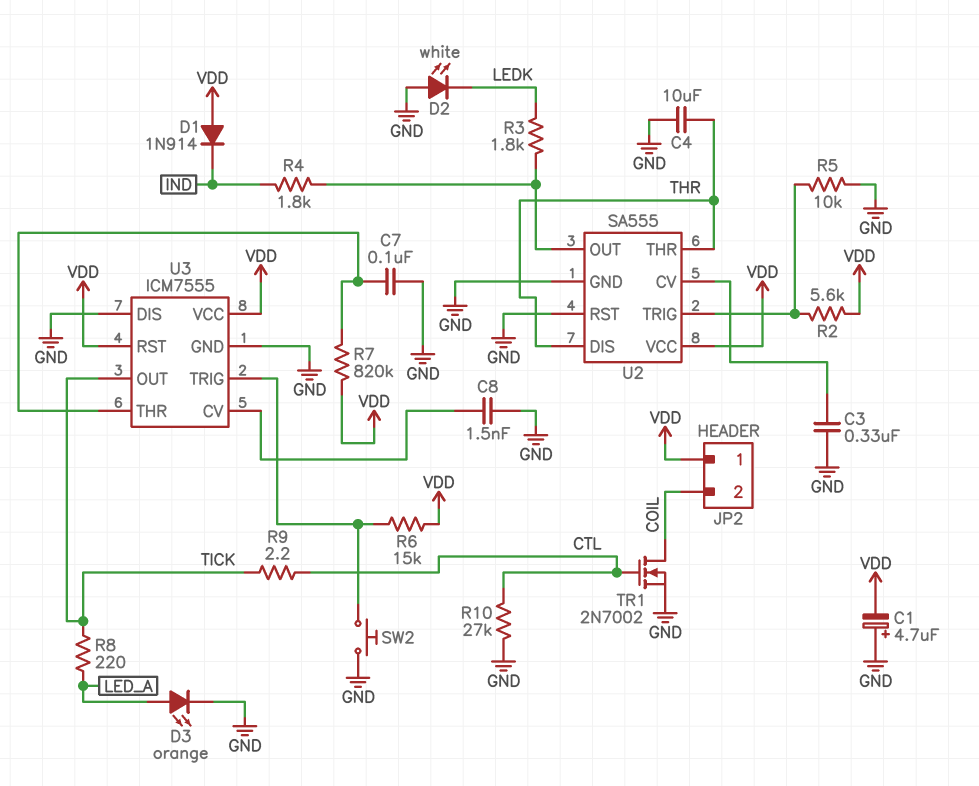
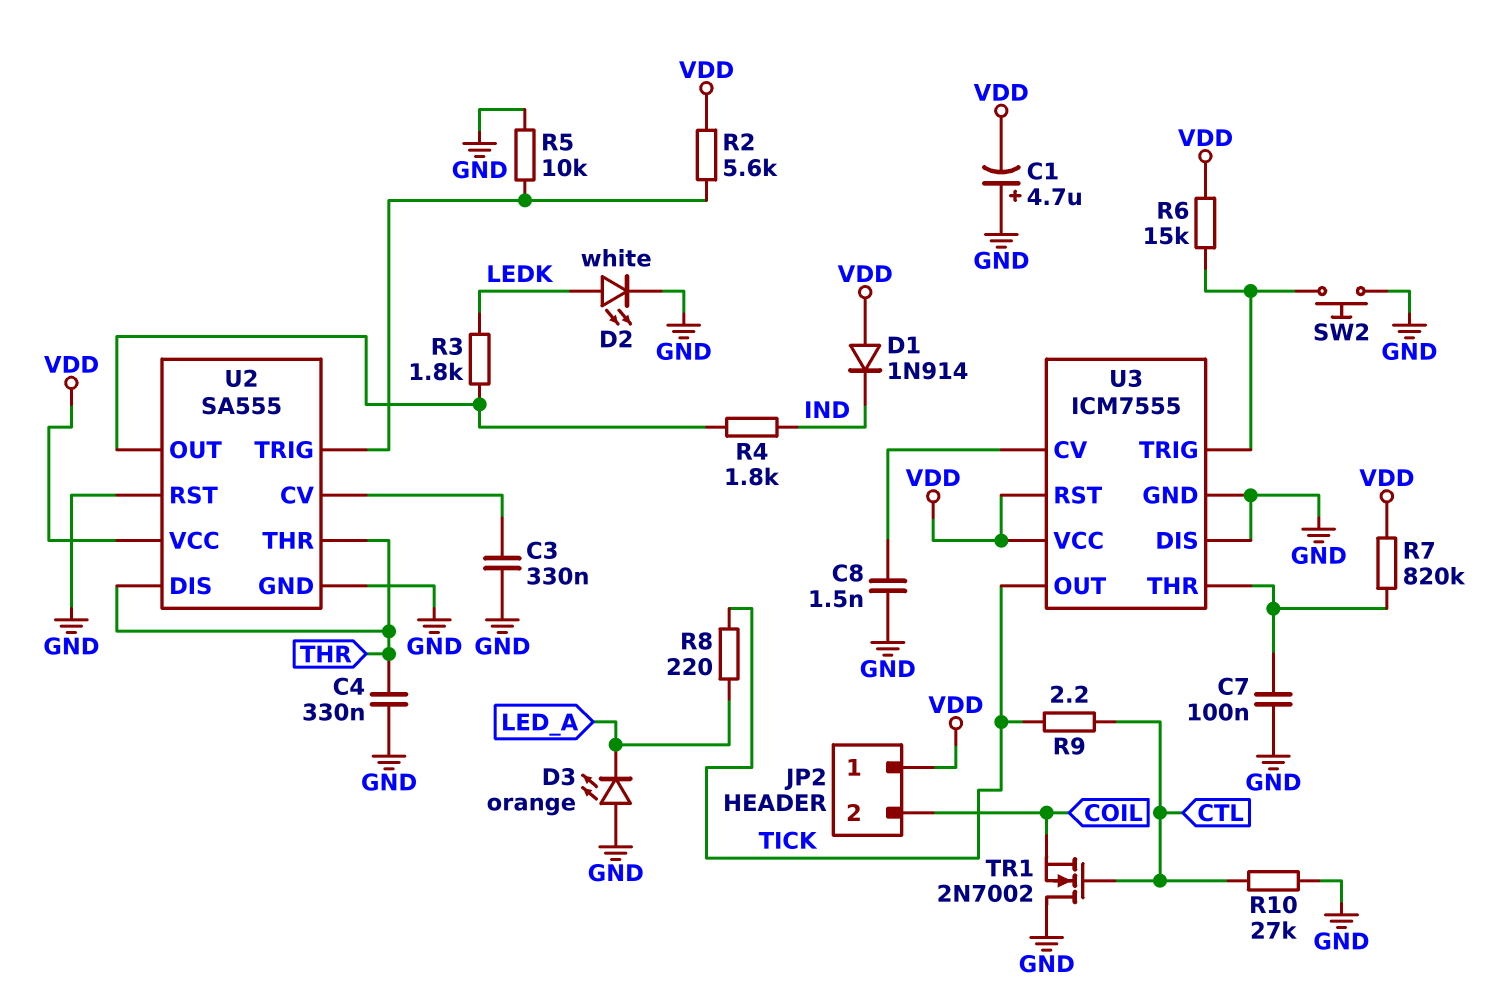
C4: 10uF (GND, THR) -> 330nF (GND, THR)
D2: LED white (A GND, K LEDK) -> LED white (A LEDK, K GND)
D3: LED orange (A LED_A, K GND) -> LED orange (A GND, K LED_A)
TR1: NMOS 2N7002 (G CTL, D COIL, S GND) -> NMOS 2N7002 (G CTL, D GND, S COIL)

